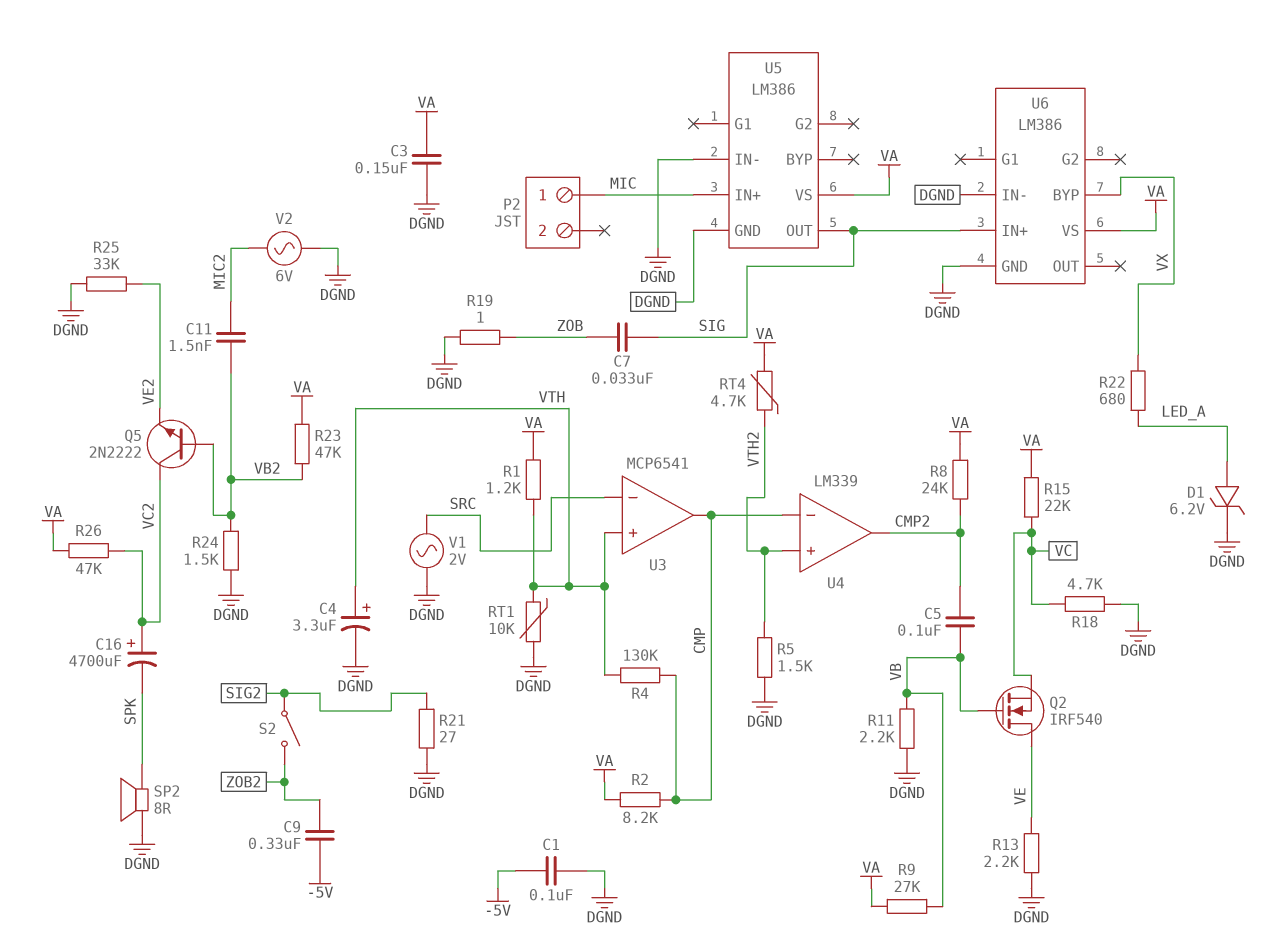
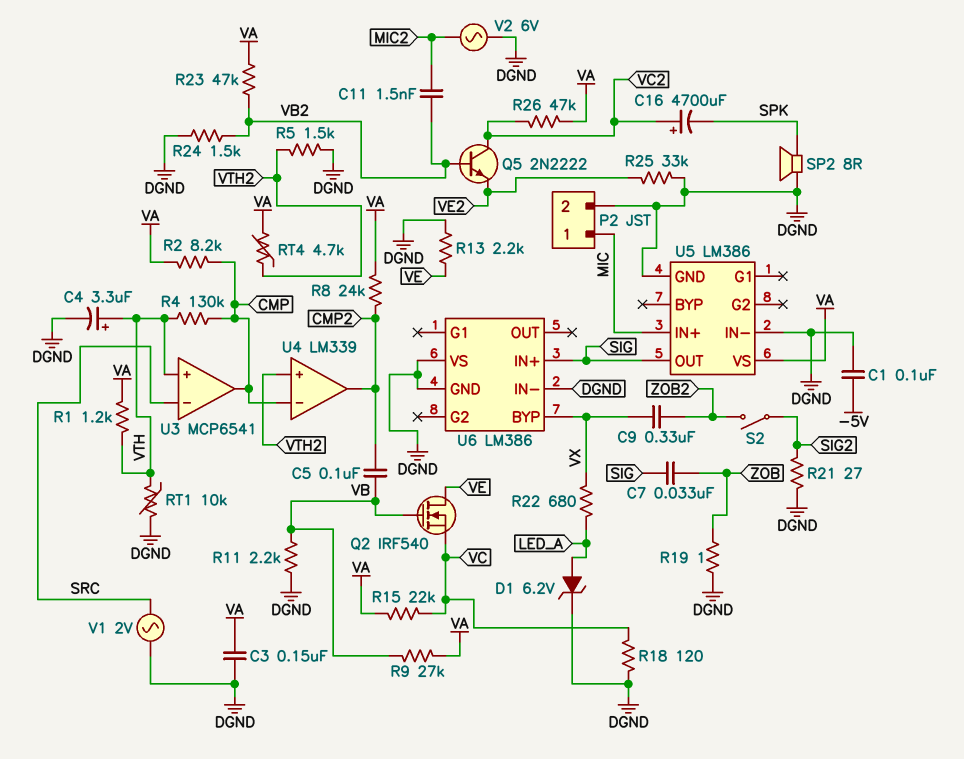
C9: 330nF (-5V, ZOB2) -> 330nF (VX, ZOB2)
P2 pin 2: none -> DGND
R18: 4.7k (DGND, VC) -> 120 (DGND, VC)
U6 pin VS: VA -> DGND

